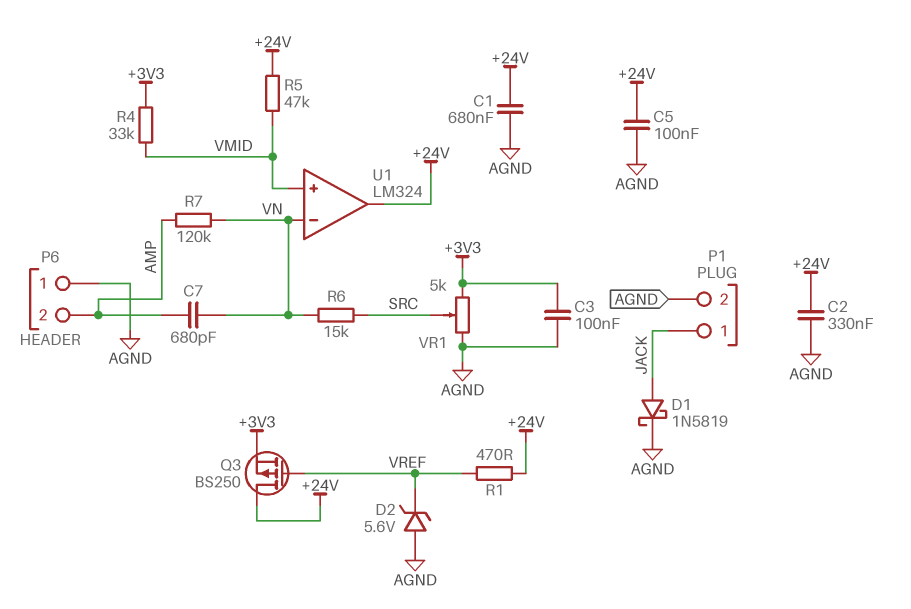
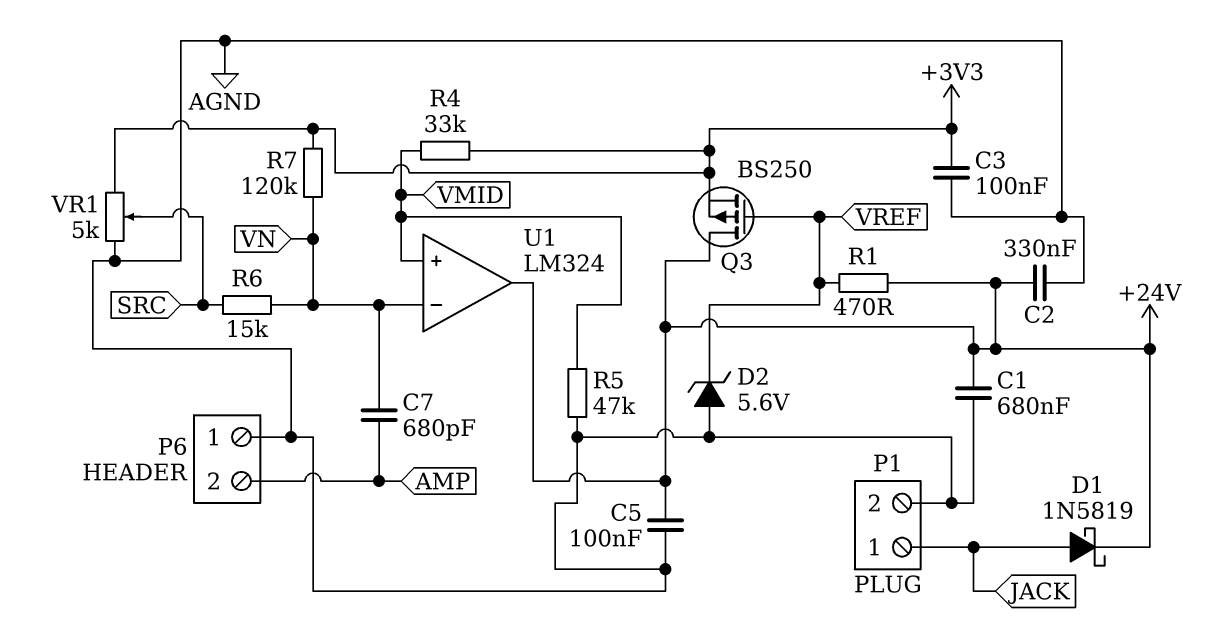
D1: schottky 1N5819 (A JACK, K AGND) -> schottky 1N5819 (A JACK, K +24V)
R5: 47k (+24V, VMID) -> 47k (AGND, VMID)
R7: 120k (AMP, VN) -> 120k (+3V3, VN)

